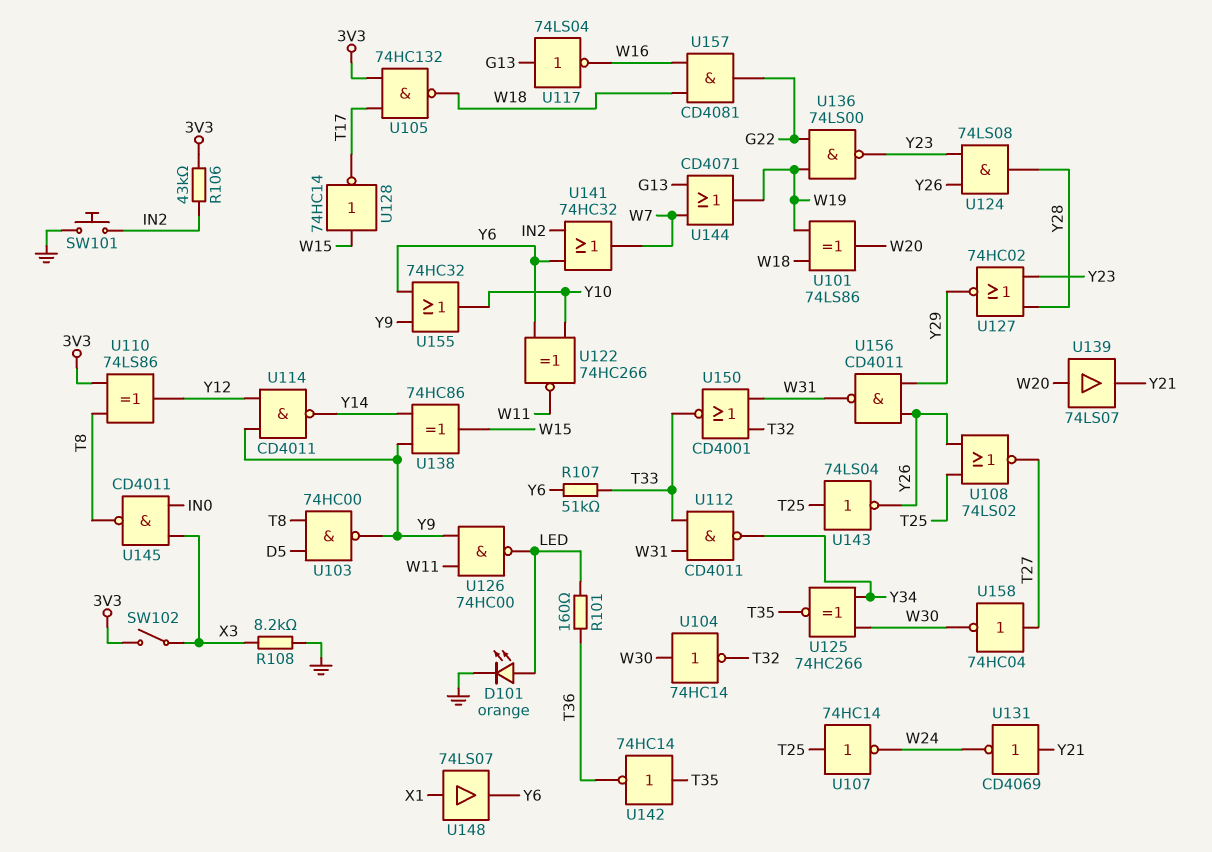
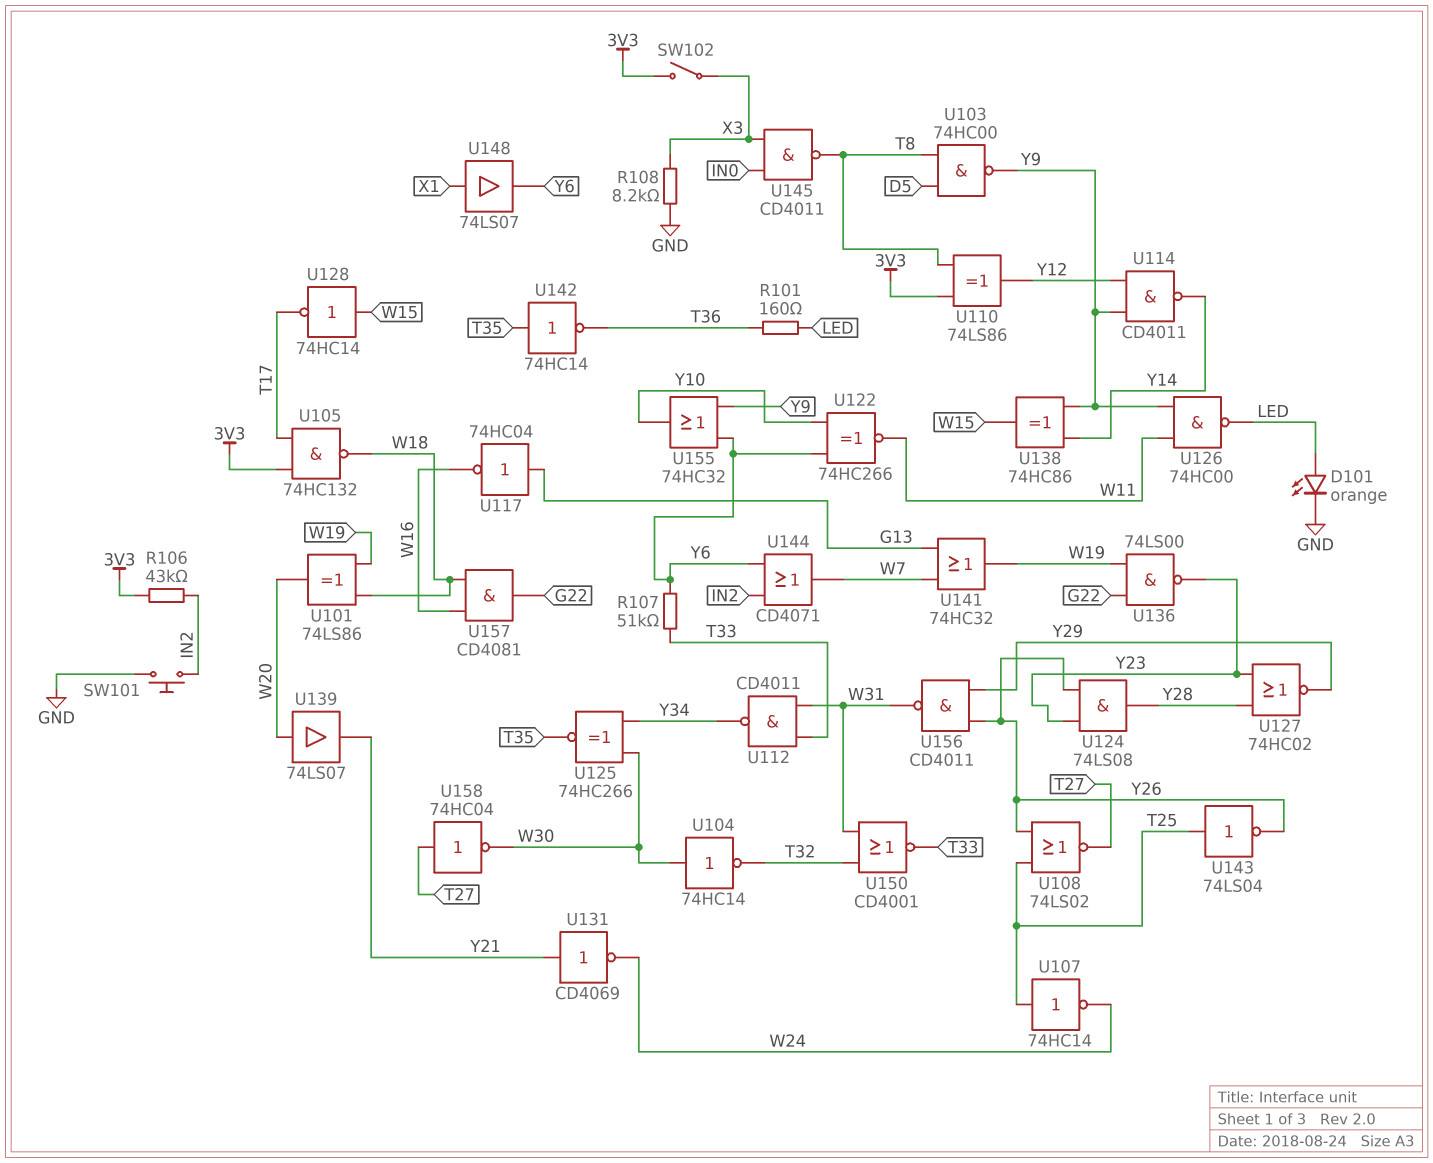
U117: NOT 74LS04 (in G13, out W16) -> NOT 74HC04 (in G13, out W16)
U141: OR 74HC32 (in IN2, in Y6, out W7) -> OR 74HC32 (in G13, in W7, out W19)
U144: OR CD4071 (in G13, in W7, out W19) -> OR CD4071 (in IN2, in Y6, out W7)

